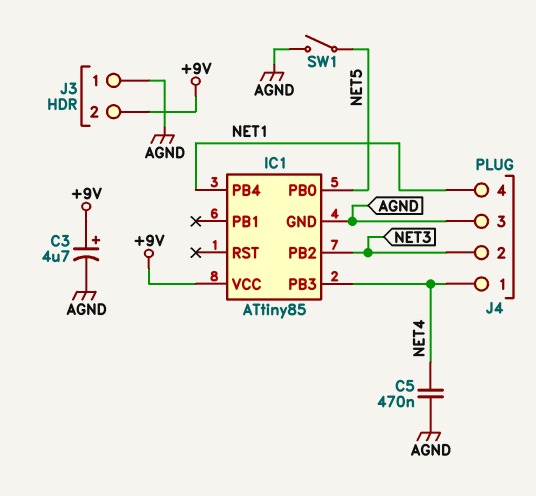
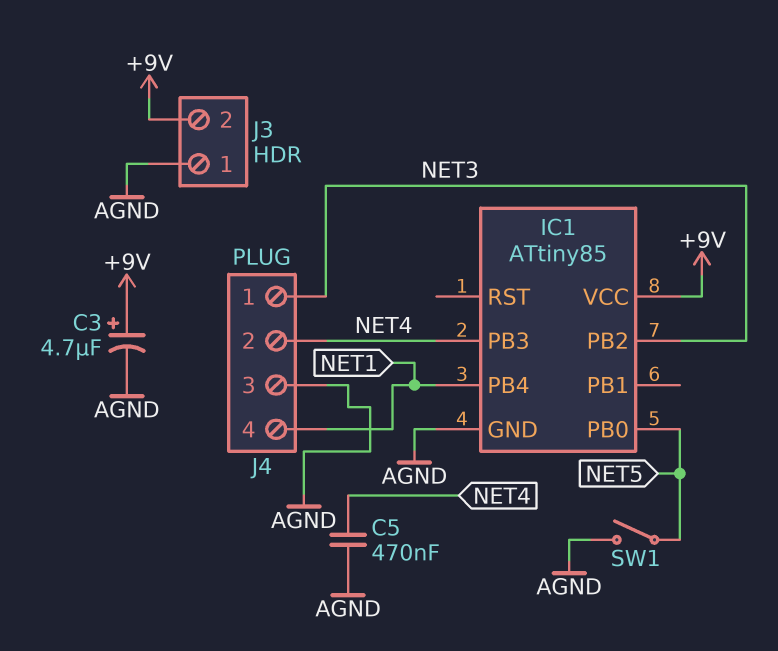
J4 pin 1: NET4 -> NET3
J4 pin 2: NET3 -> NET4

